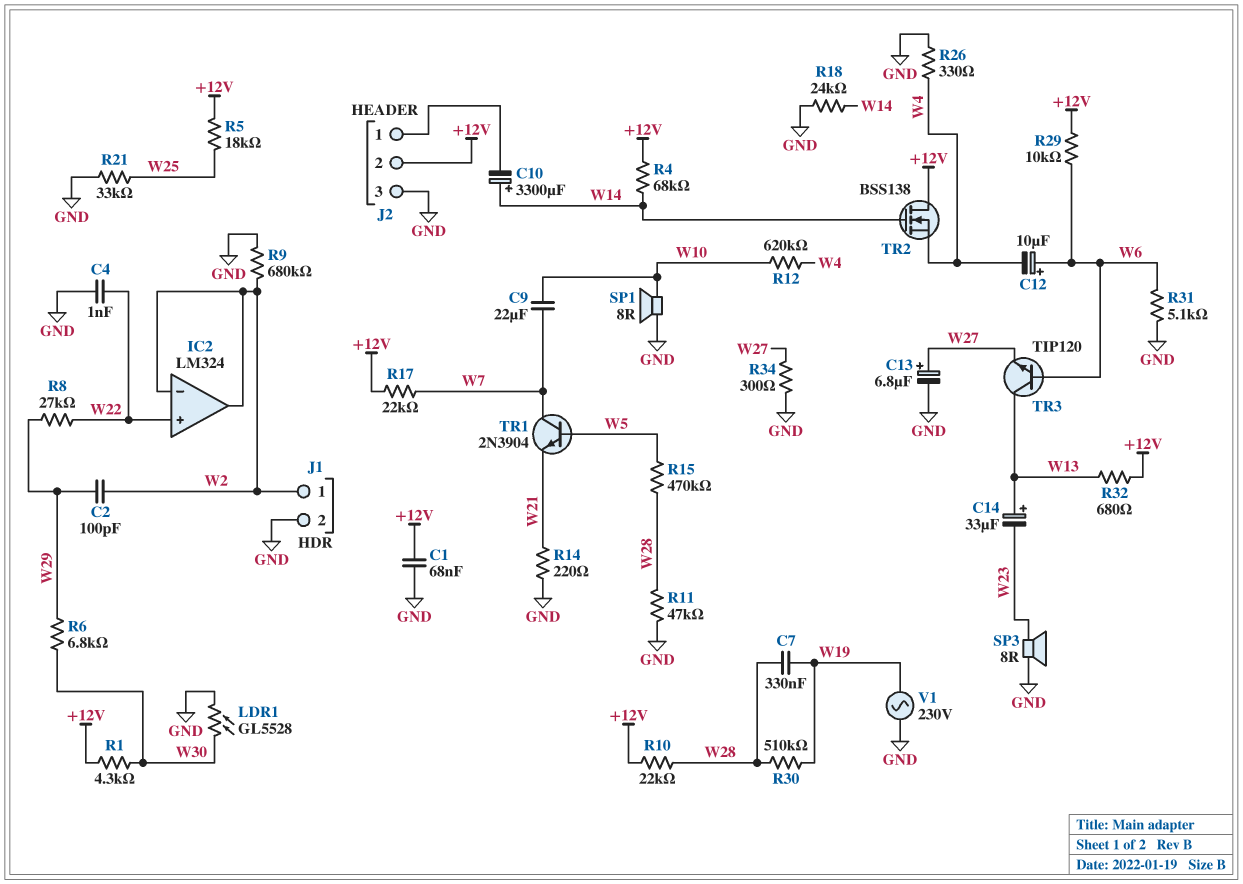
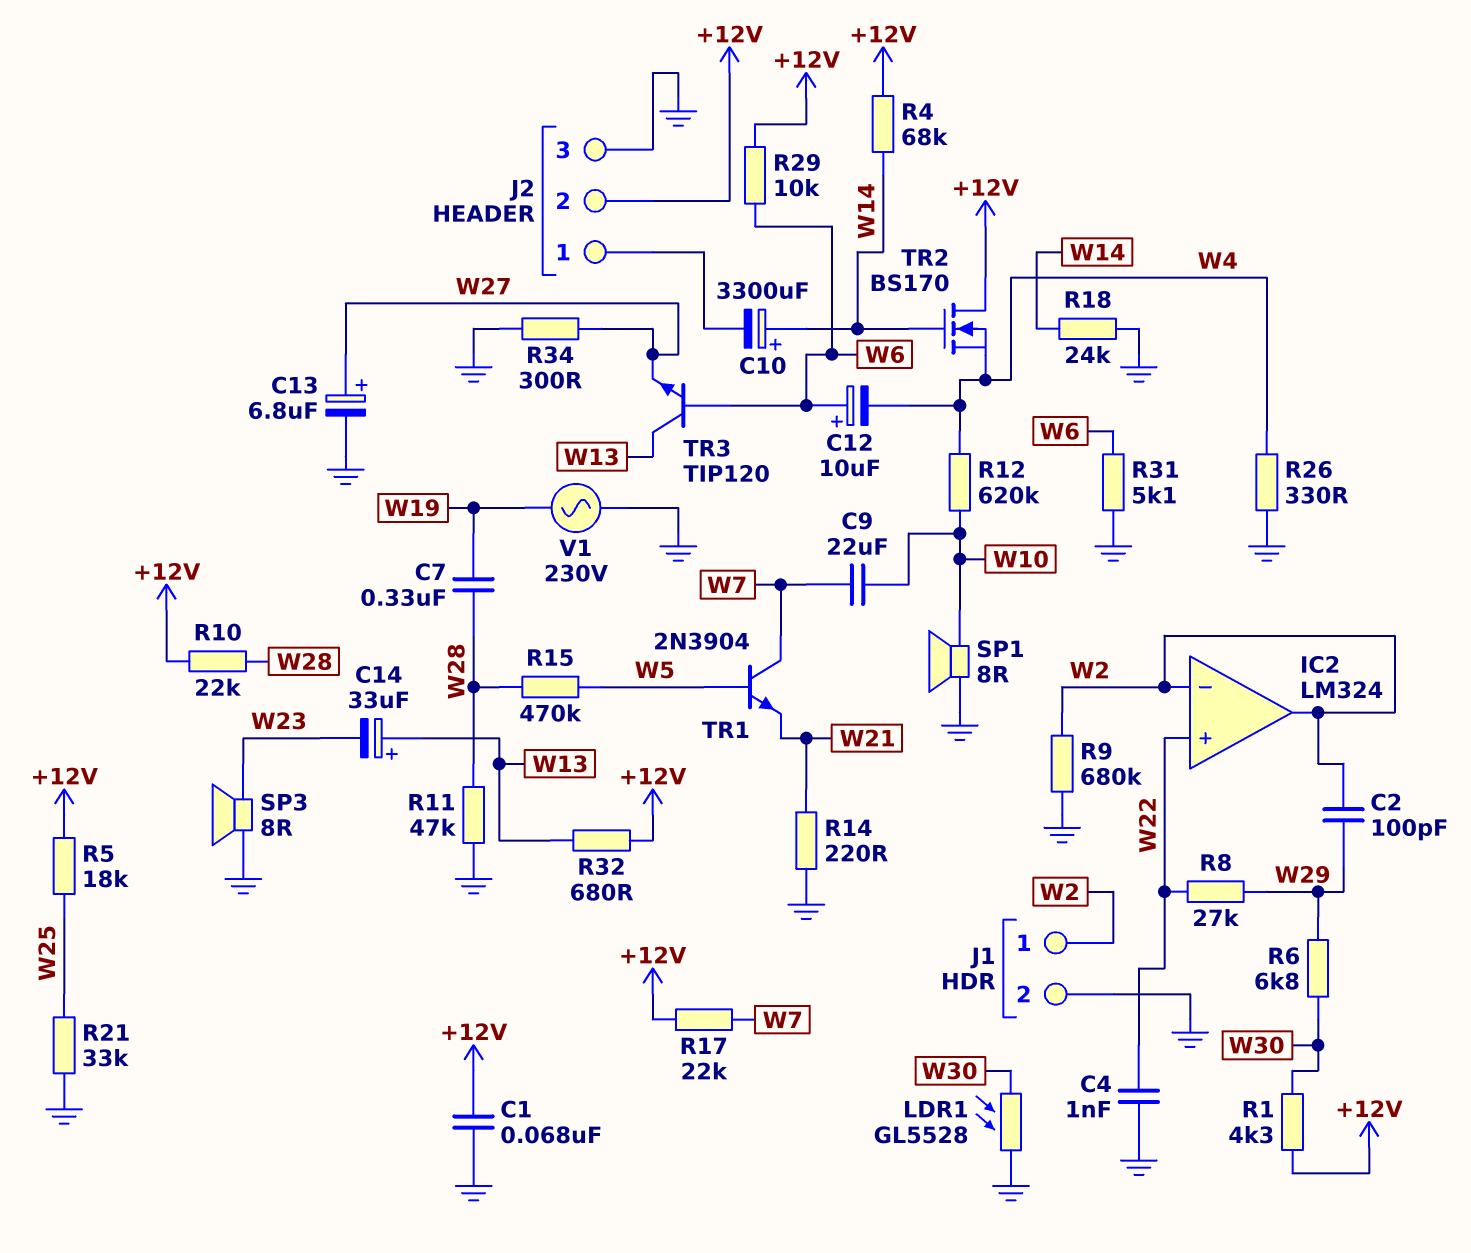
R30: 510k (W19, W28) -> none
TR2: NMOS BSS138 (G W14, D +12V, S W4) -> NMOS BS170 (G W14, D +12V, S W4)

